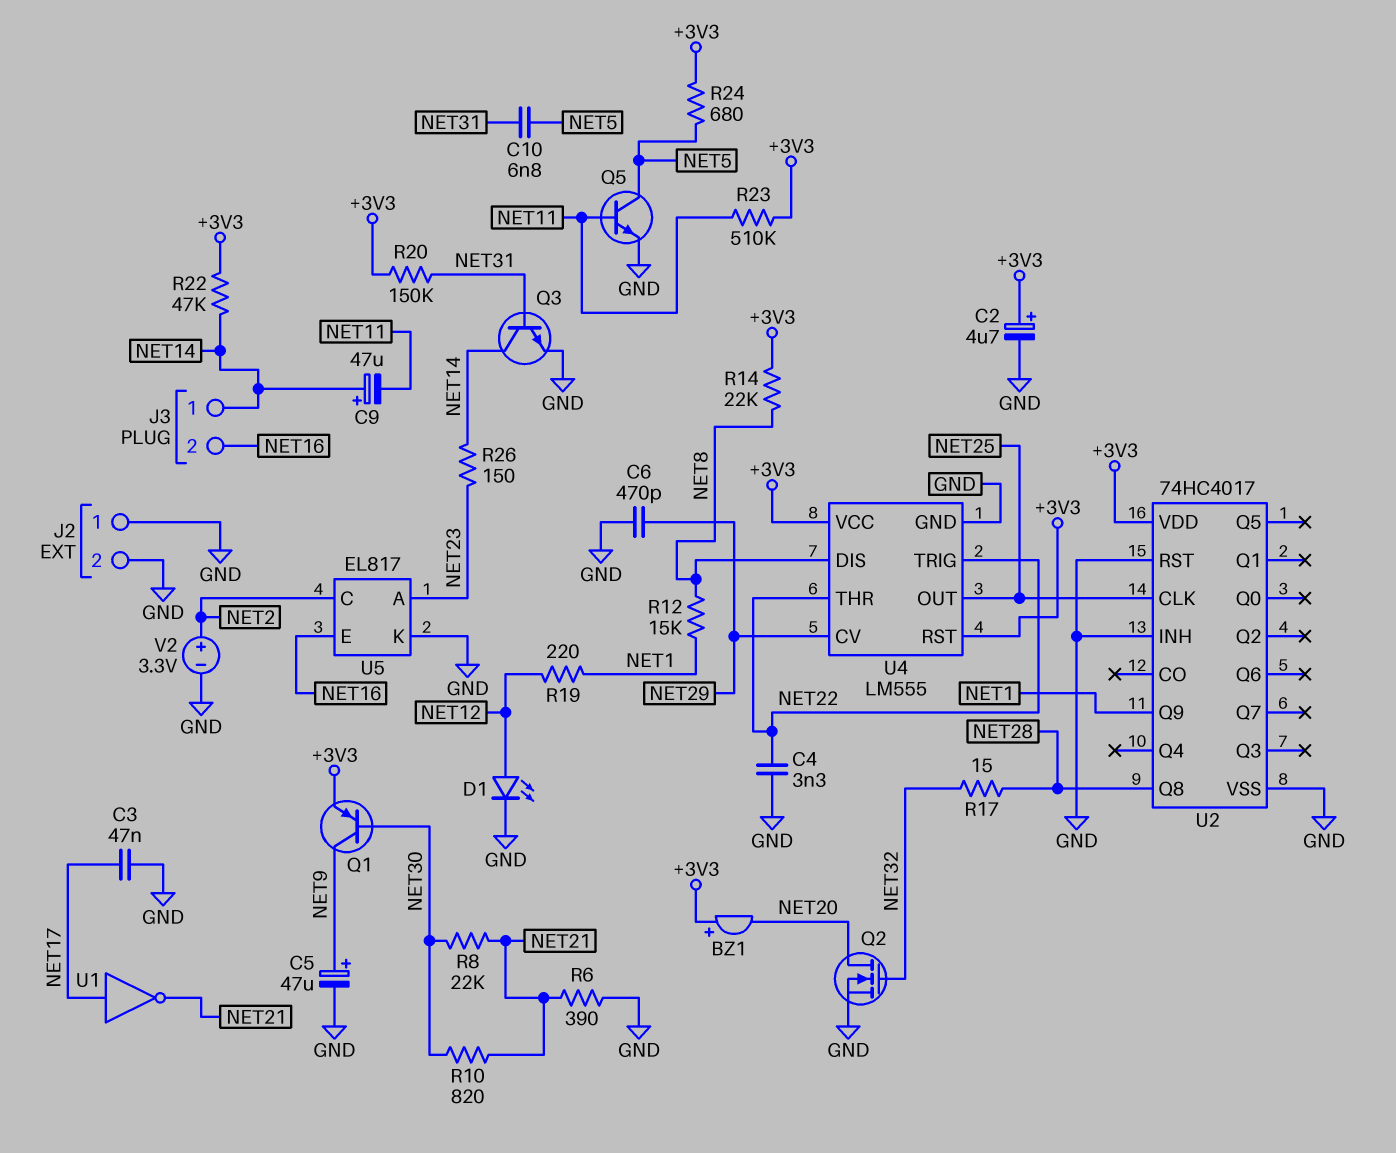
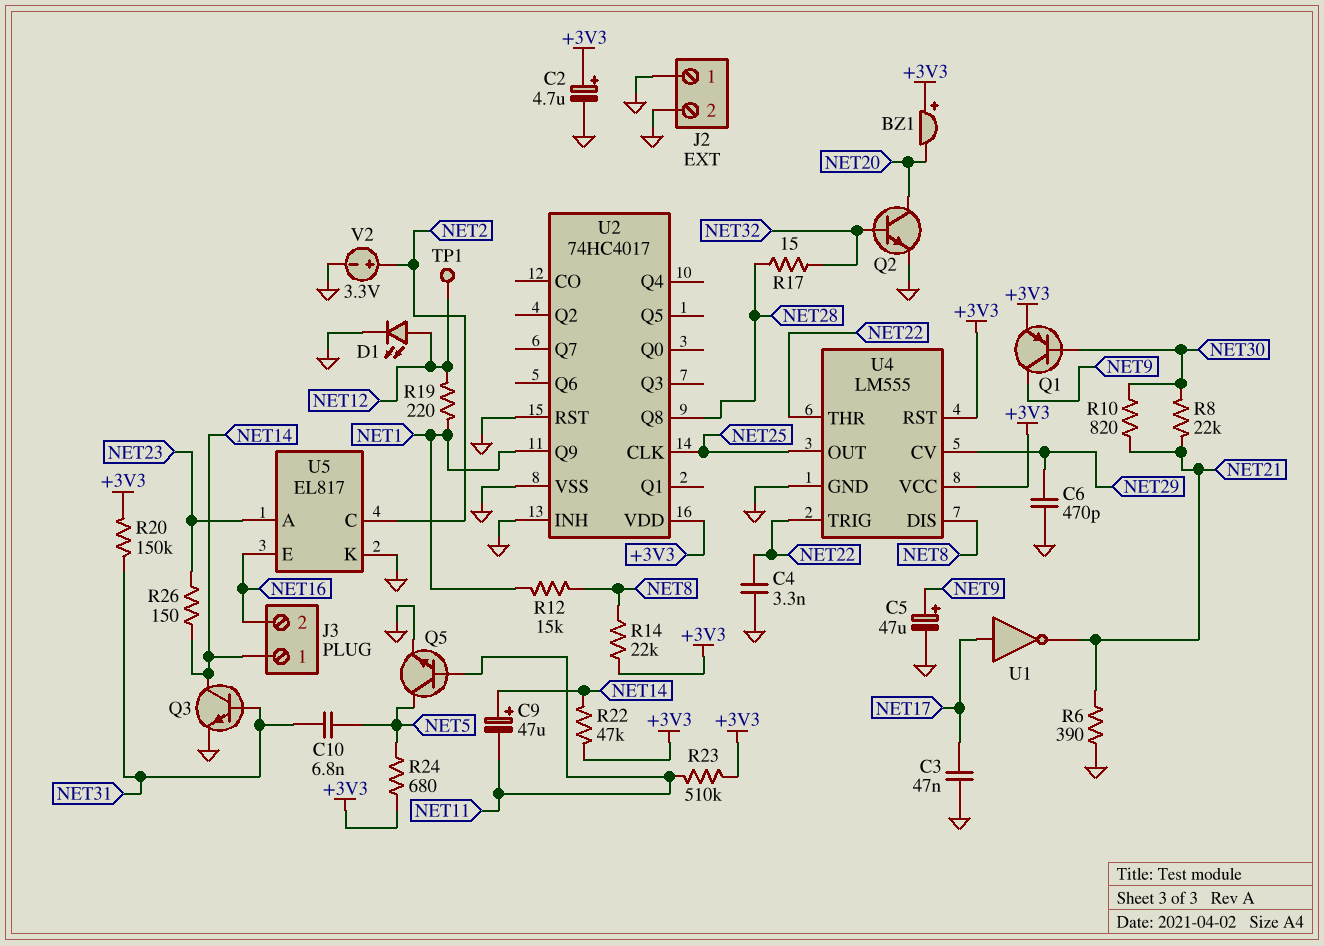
Q2: NMOS (G NET32, D NET20, S GND) -> NPN (B NET32, C NET20, E GND)
TP1: none -> test point (NET12)

